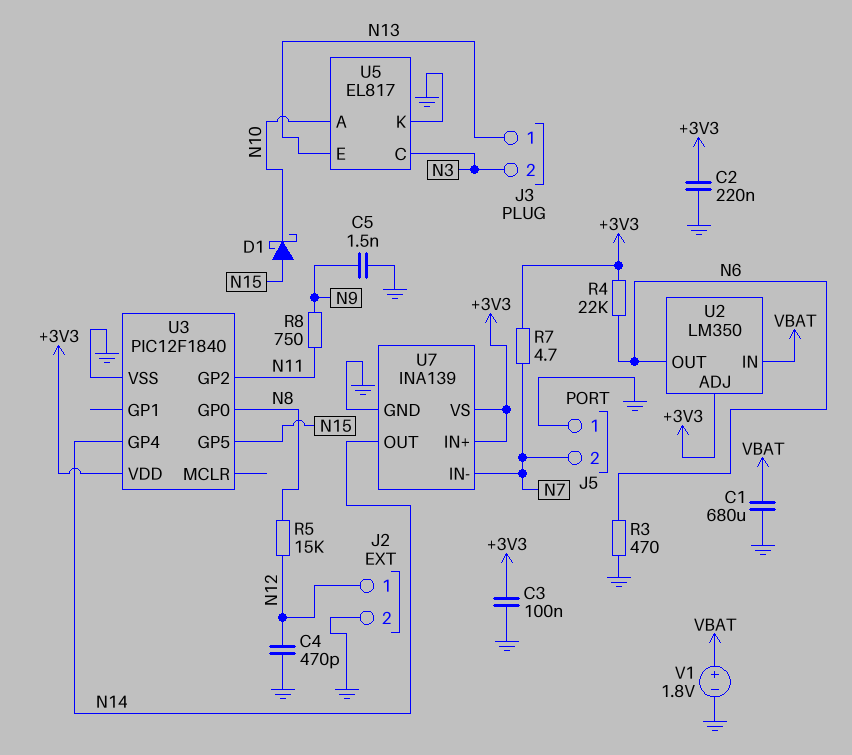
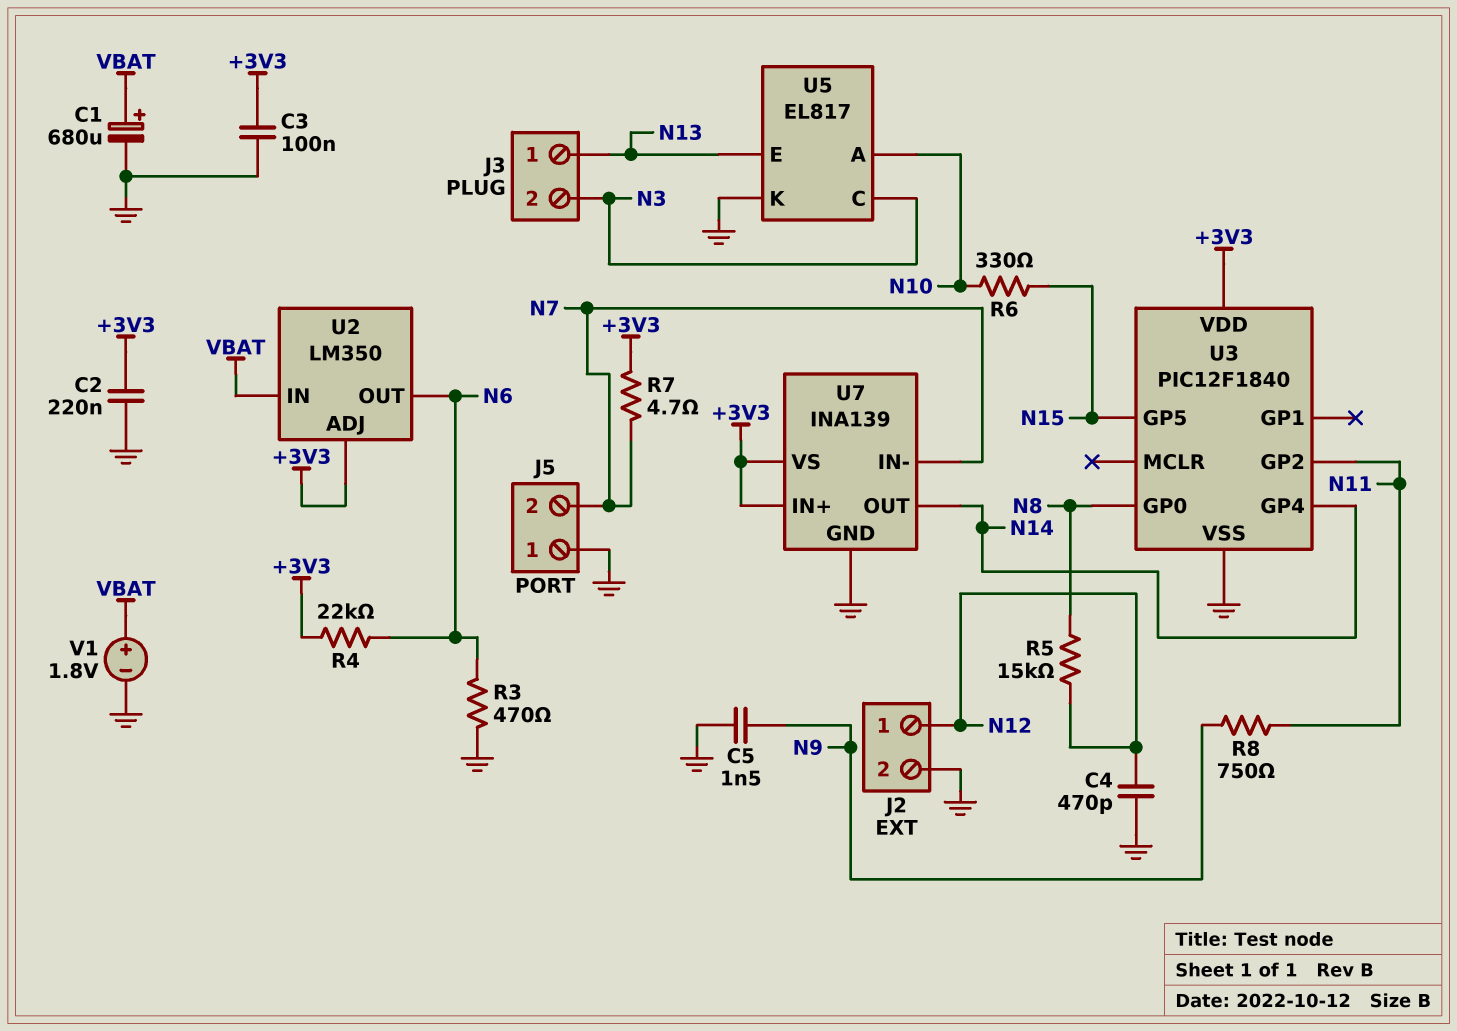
C1: 680uF (GND, VBAT) -> 680uF (plus VBAT, minus GND)
D1: schottky (A N15, K N10) -> none
R6: none -> 330 (N10, N15)

